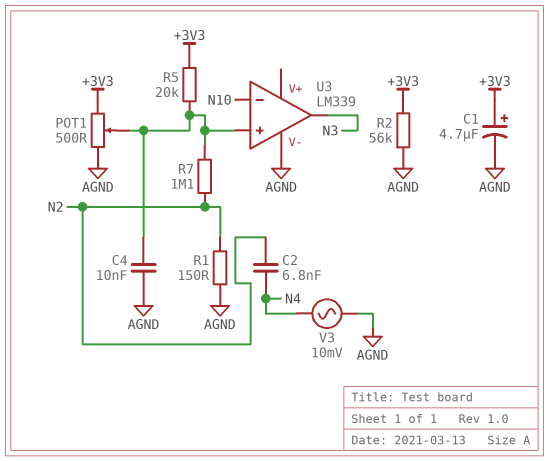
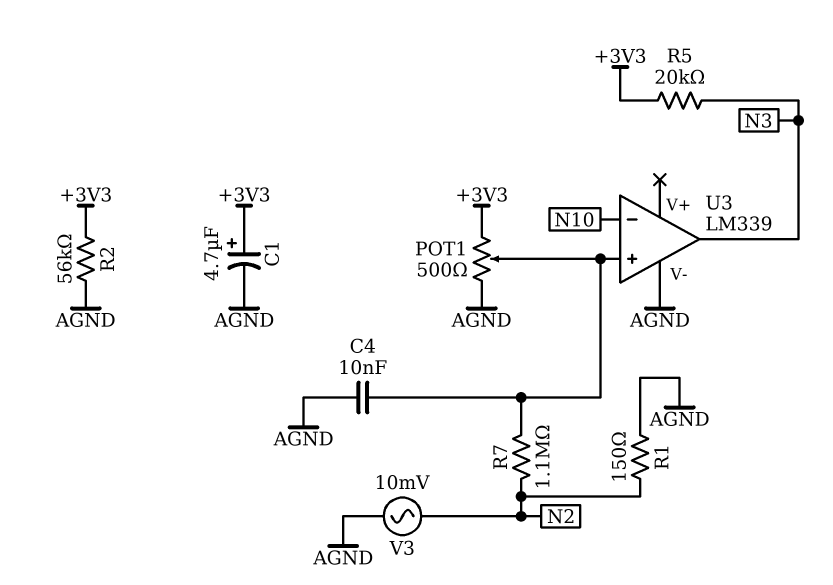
C2: 6.8nF (N2, N4) -> none
R5: 20k (+3V3, U3/in+) -> 20k (+3V3, N3)
V3: AC 10mV (AGND, N4) -> AC 10mV (AGND, N2)

